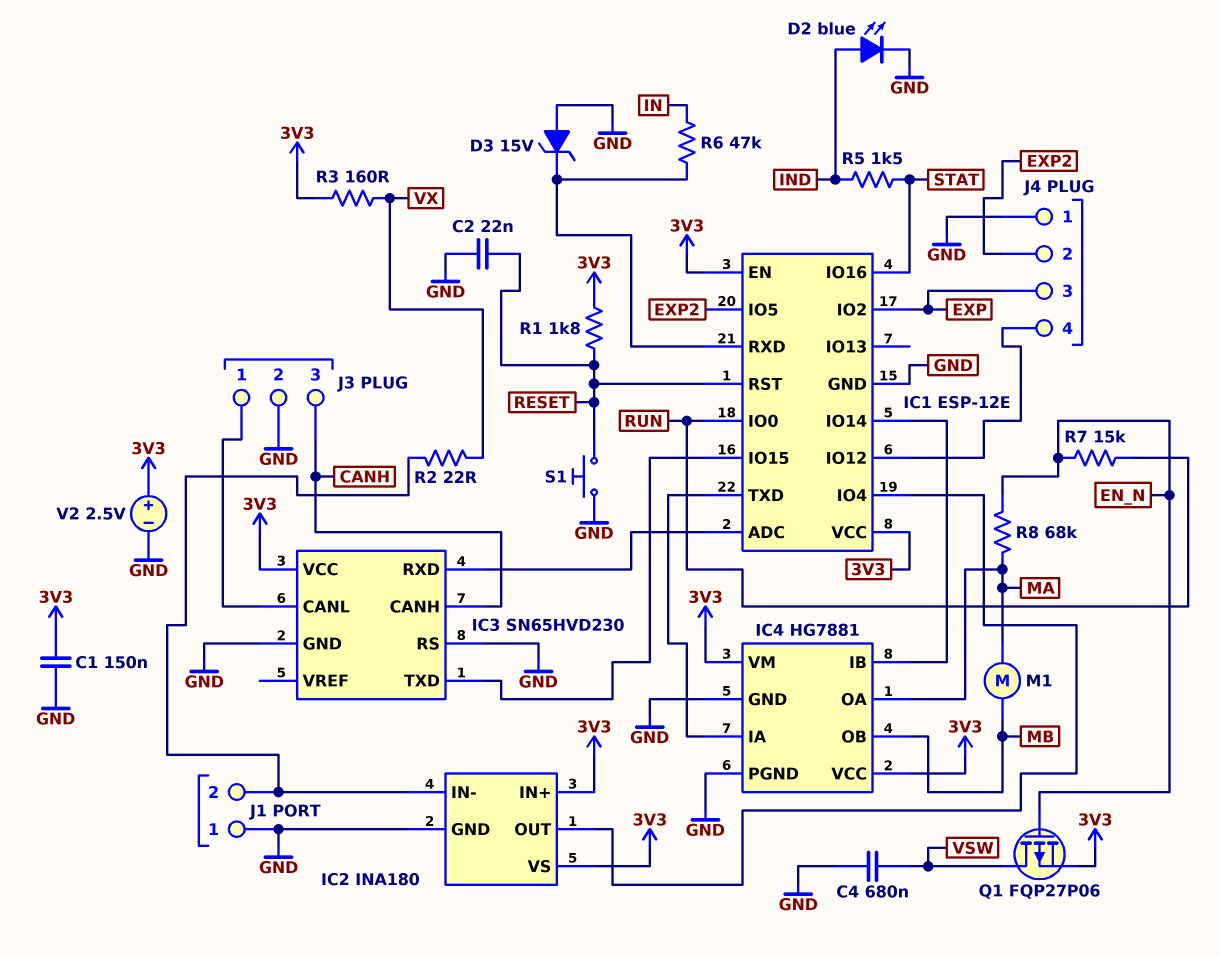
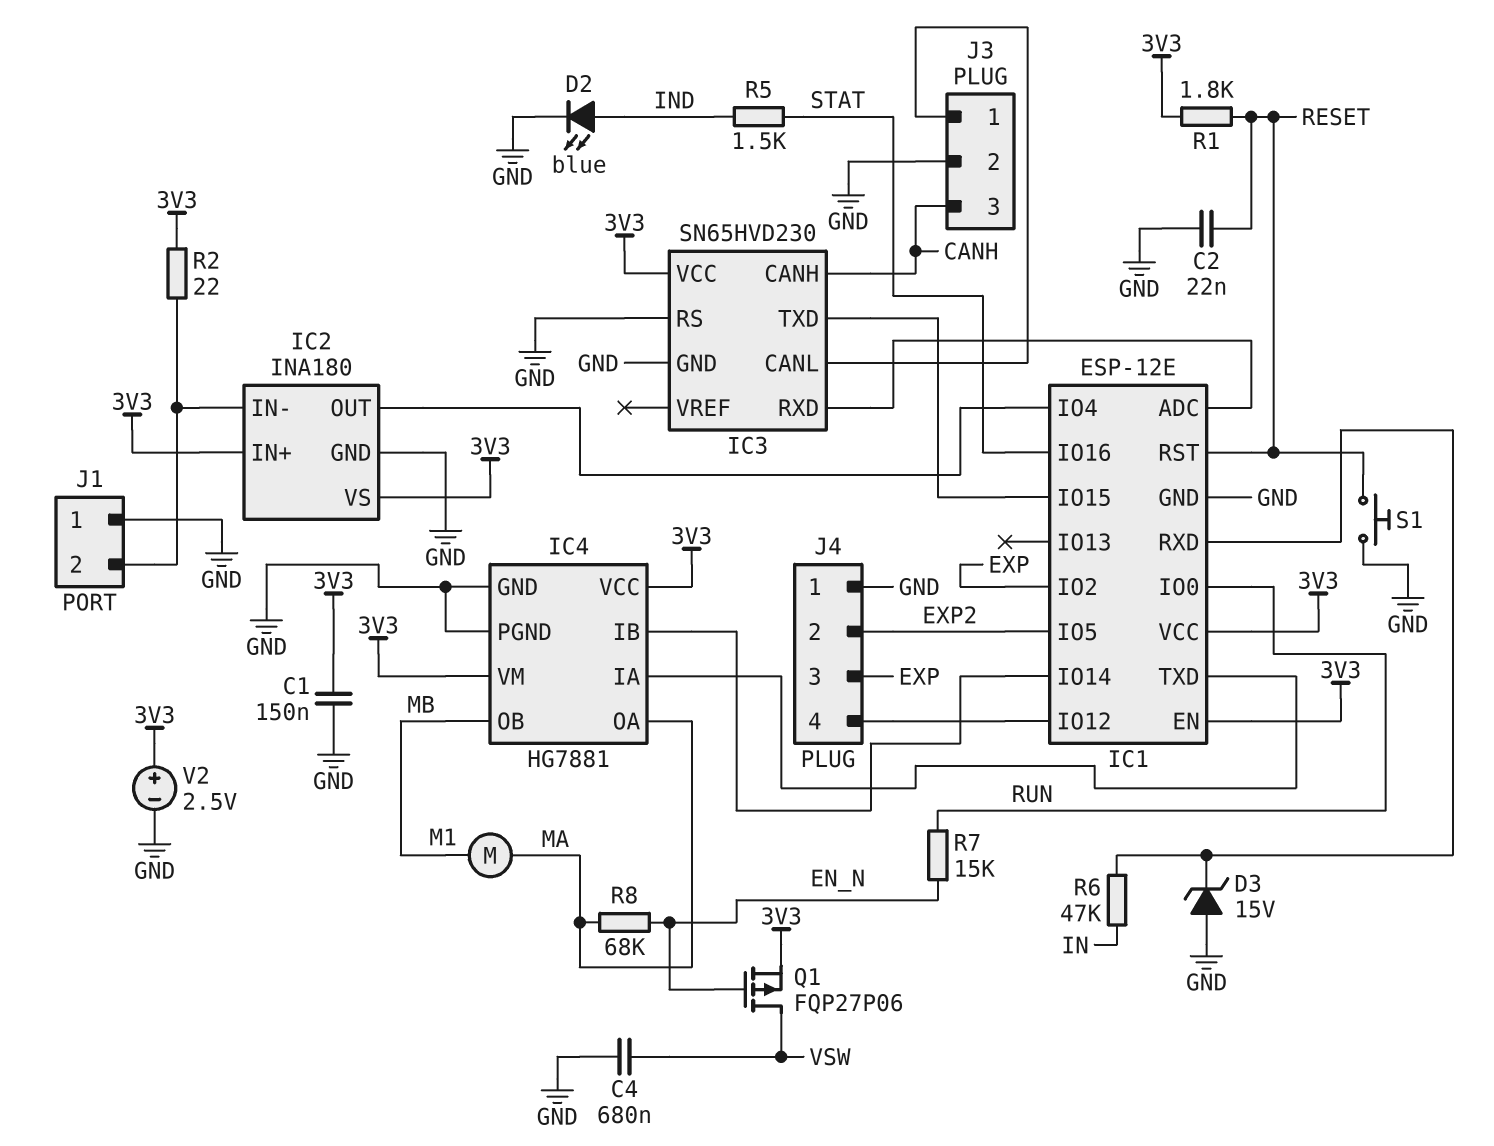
R2: 22 (IC2/IN-, VX) -> 22 (3V3, IC2/IN-)
R3: 160 (3V3, VX) -> none

